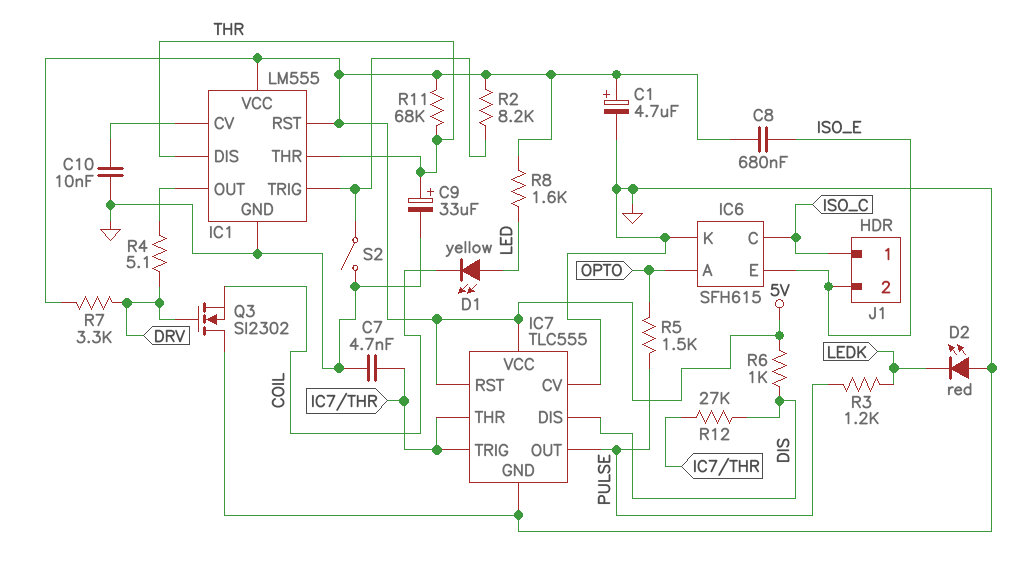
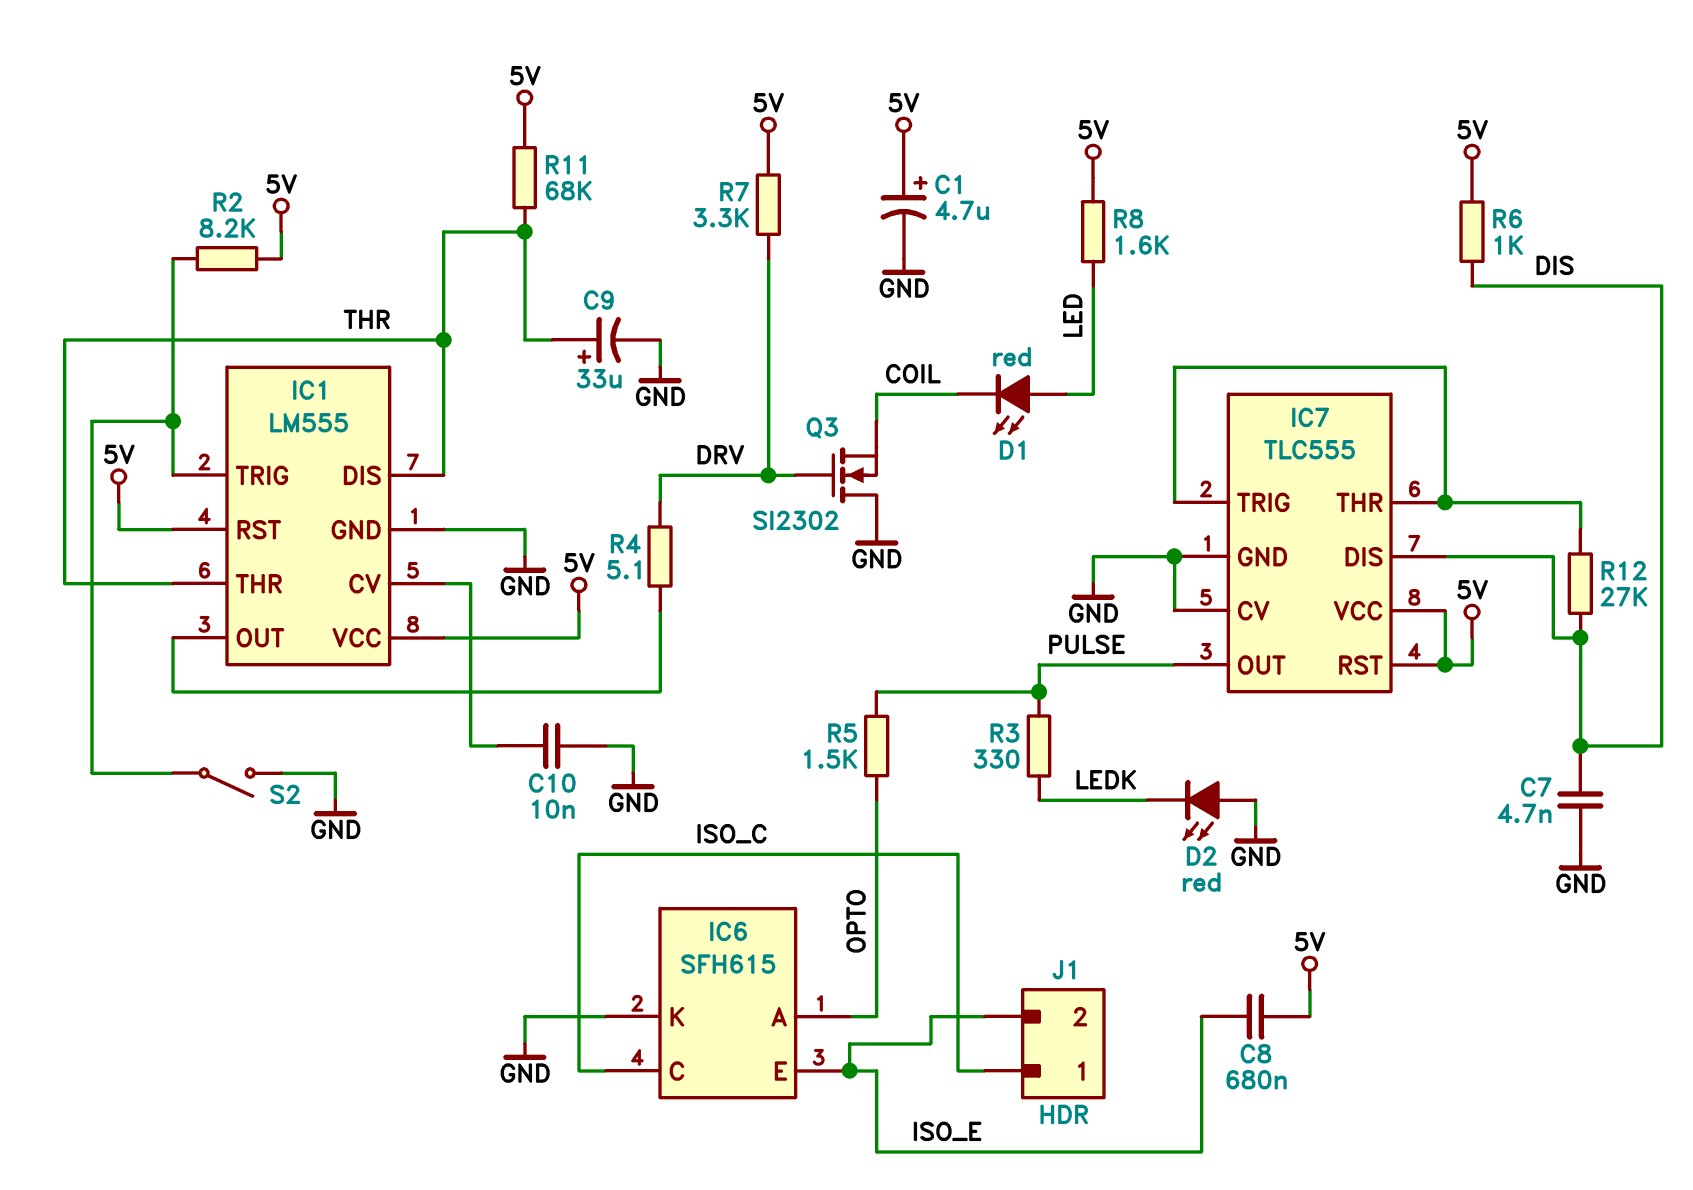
C7: 4.7nF (GND, IC7/THR) -> 4.7nF (DIS, GND)
D1: LED yellow (A LED, K COIL) -> LED red (A LED, K COIL)
R3: 1.2k (LEDK, PULSE) -> 330 (LEDK, PULSE)

